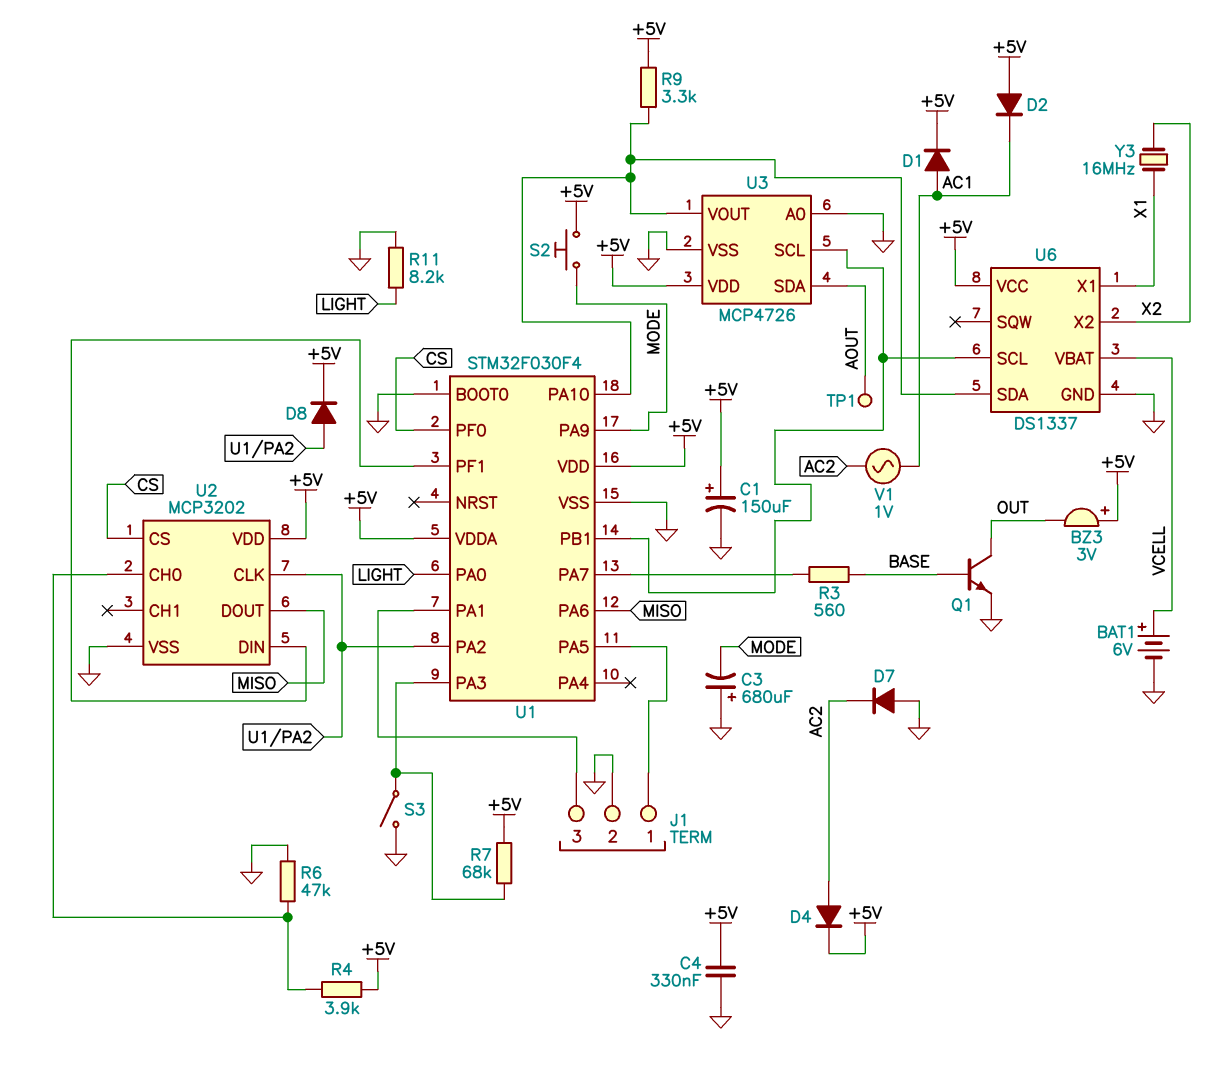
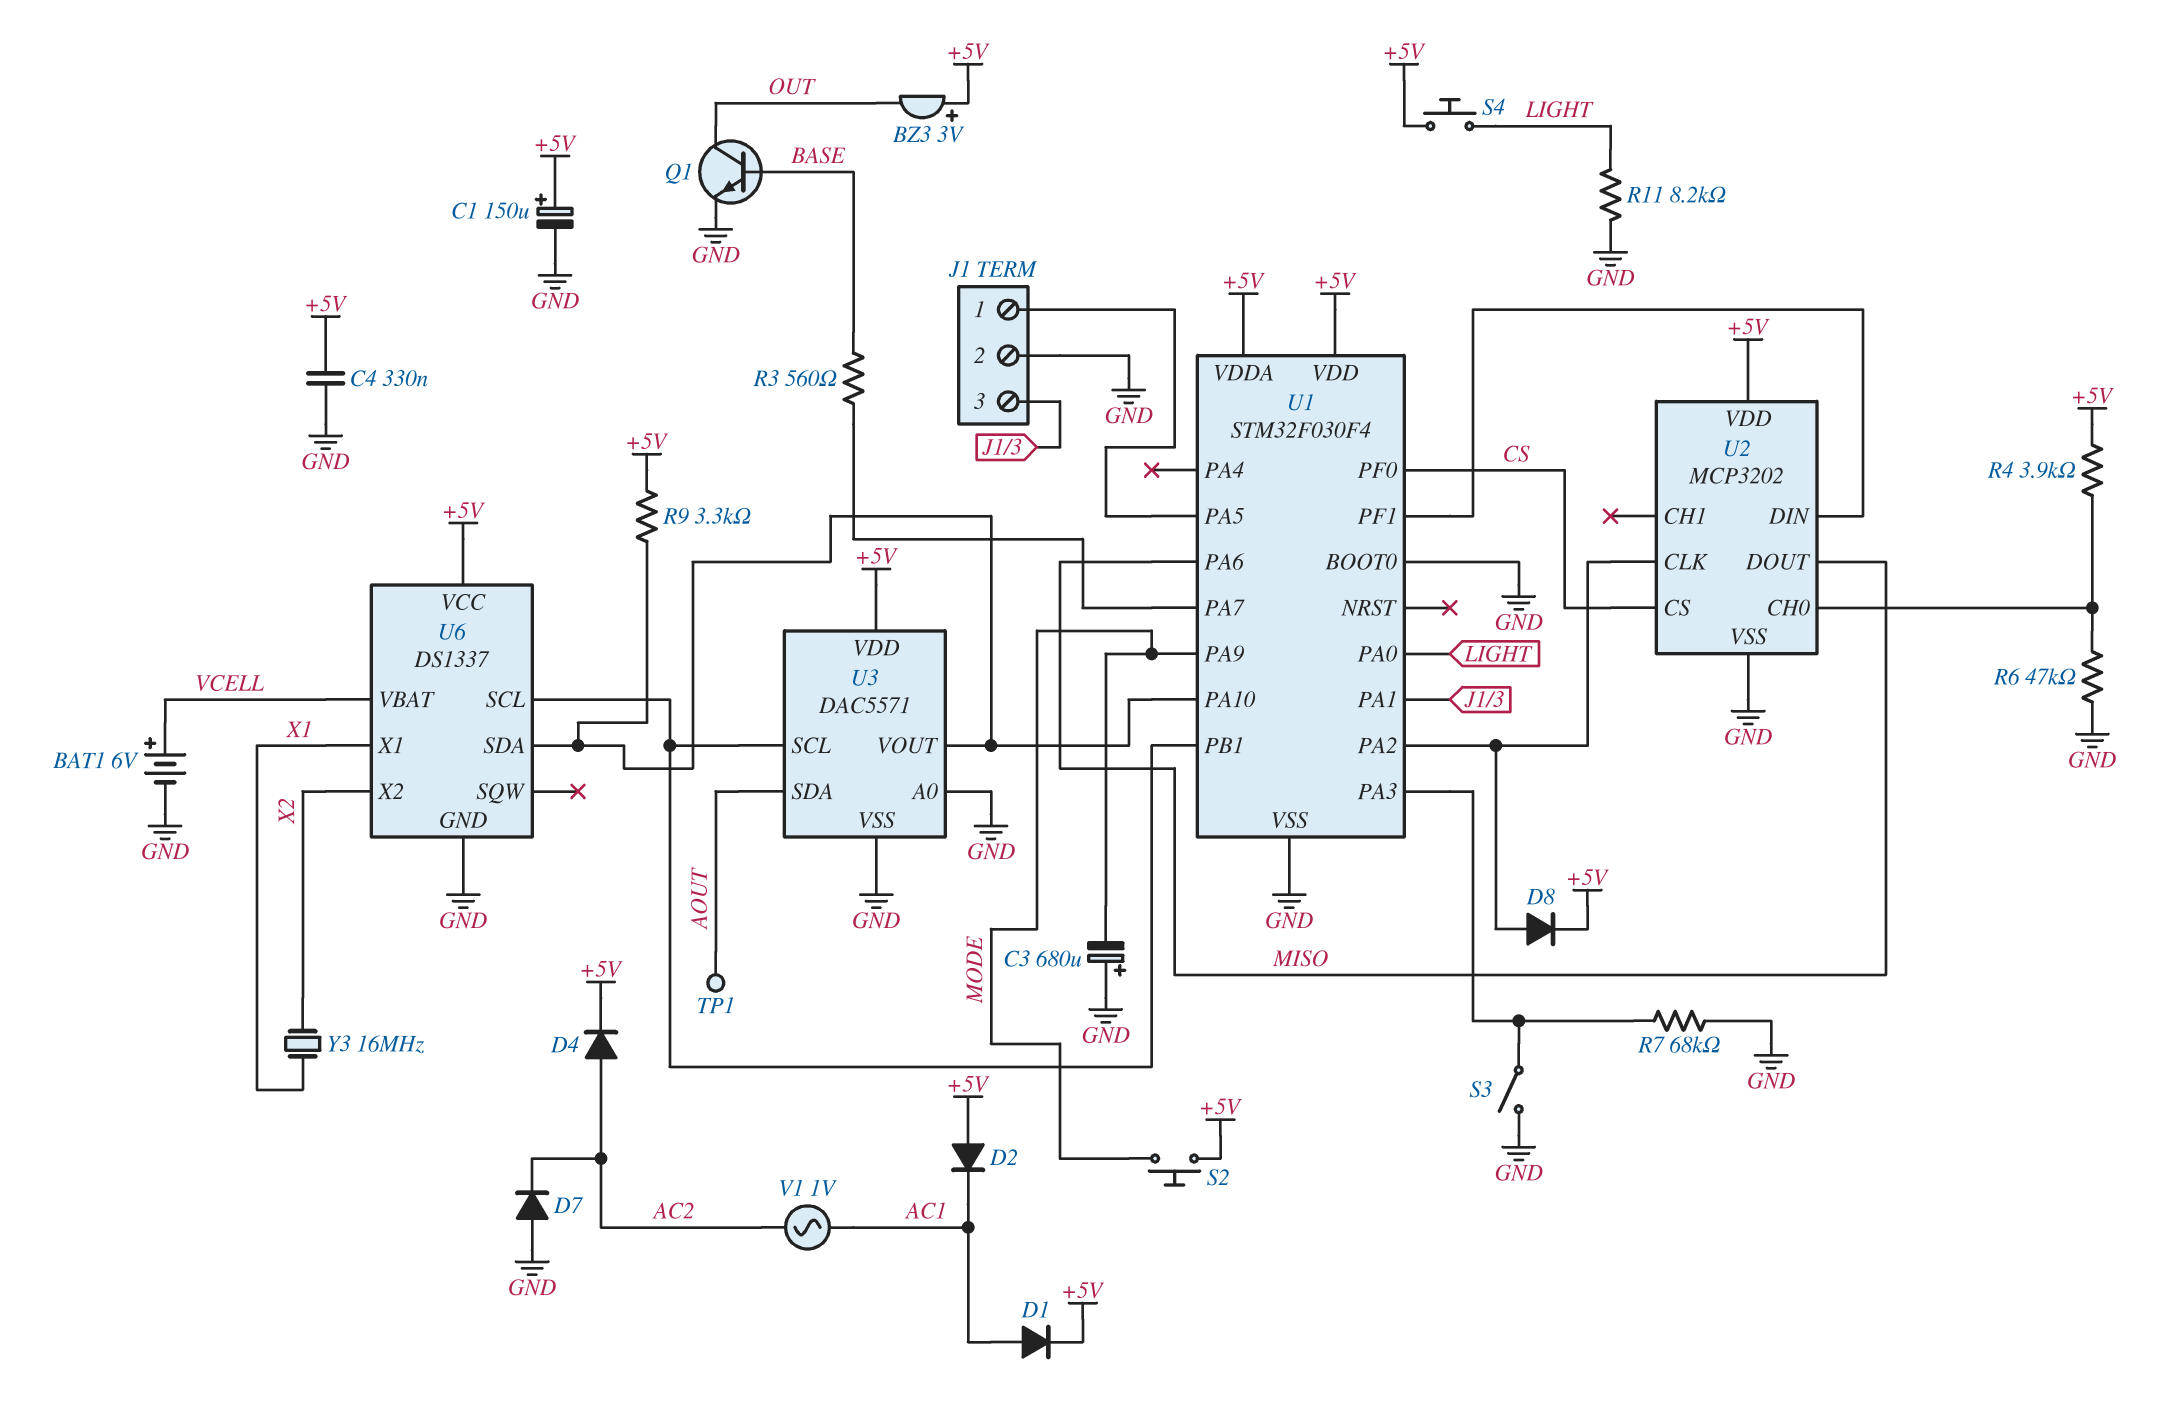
R7: 68k (+5V, U1/PA3) -> 68k (GND, U1/PA3)
S4: none -> button (+5V, LIGHT)
U3: MCP4726 -> DAC5571

